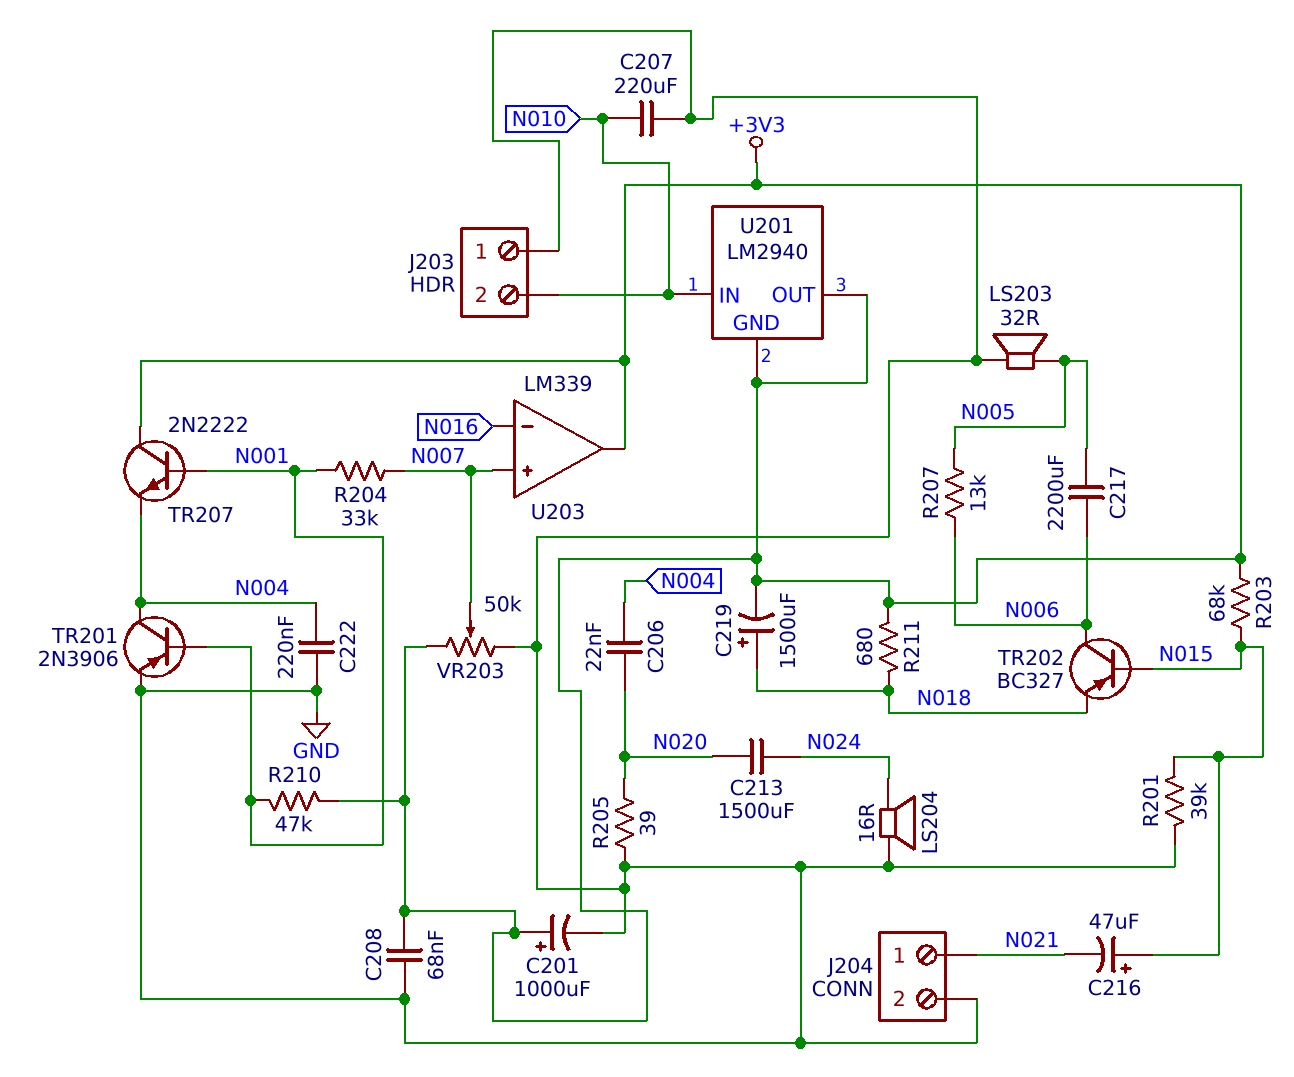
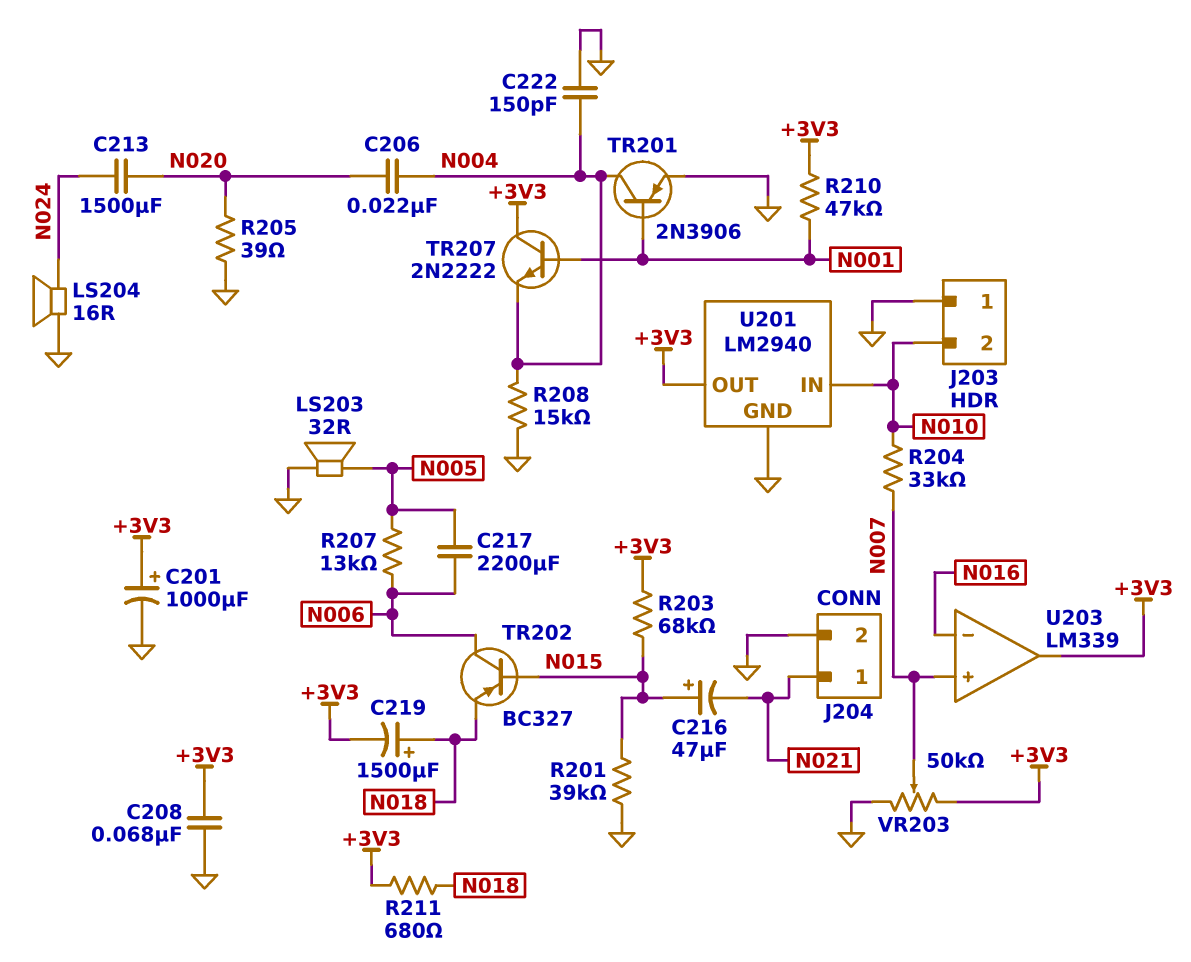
C207: 220uF (GND, N010) -> none
C222: 220nF (GND, N004) -> 150pF (GND, N004)
R204: 33k (N001, N007) -> 33k (N007, N010)
R208: none -> 15k (GND, N004)
U201 pin GND: +3V3 -> GND

